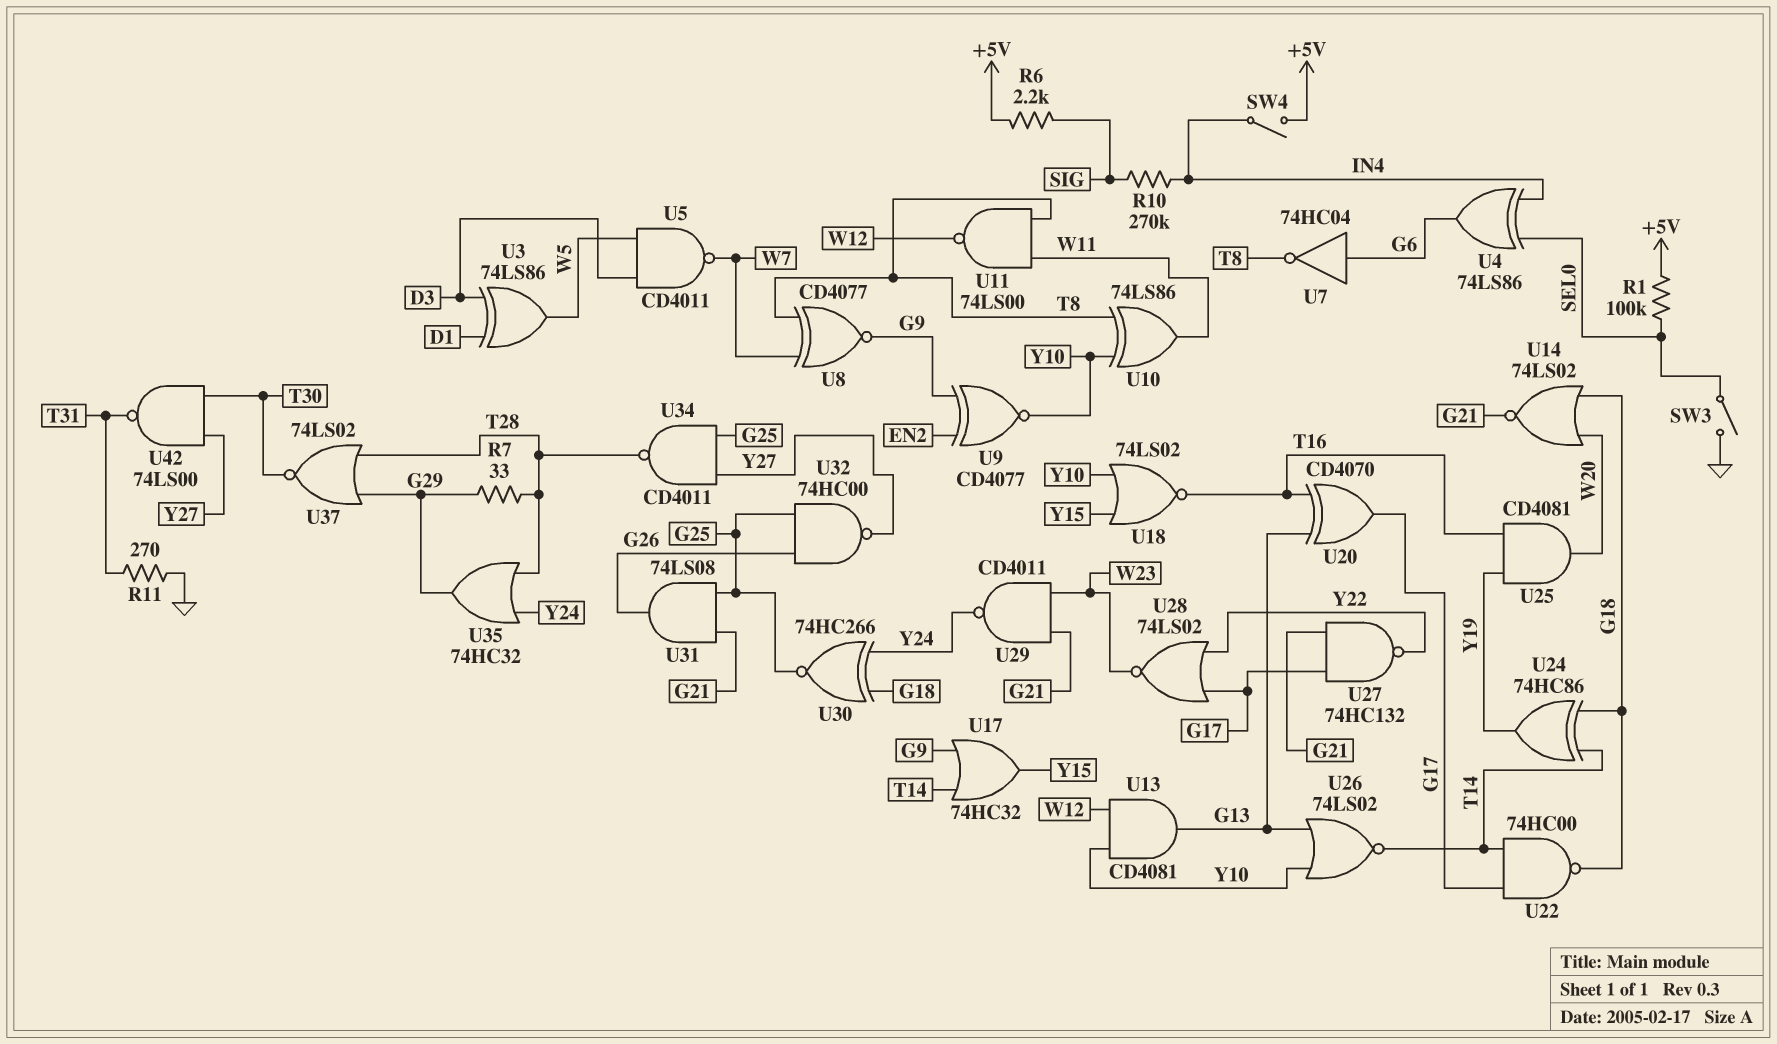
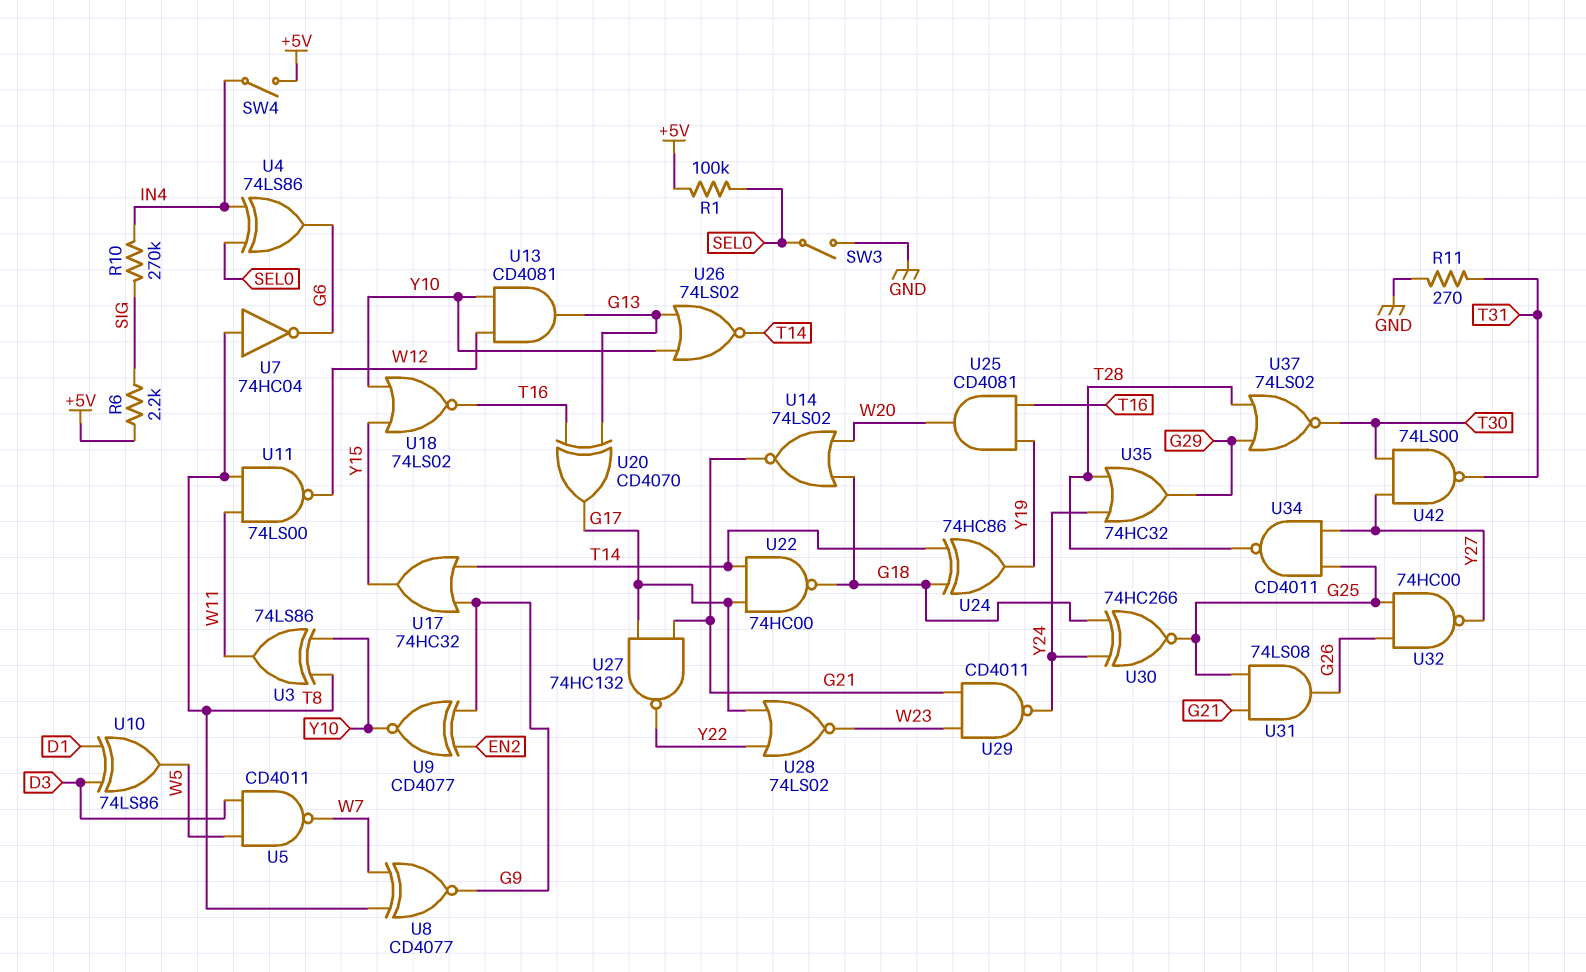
R7: 33 (G29, T28) -> none
U3: XOR 74LS86 (in D1, in D3, out W5) -> XOR 74LS86 (in T8, in Y10, out W11)
U7: NOT 74HC04 (in G6, out T8) -> NOT 74HC04 (in T8, out G6)
U10: XOR 74LS86 (in T8, in Y10, out W11) -> XOR 74LS86 (in D1, in D3, out W5)

